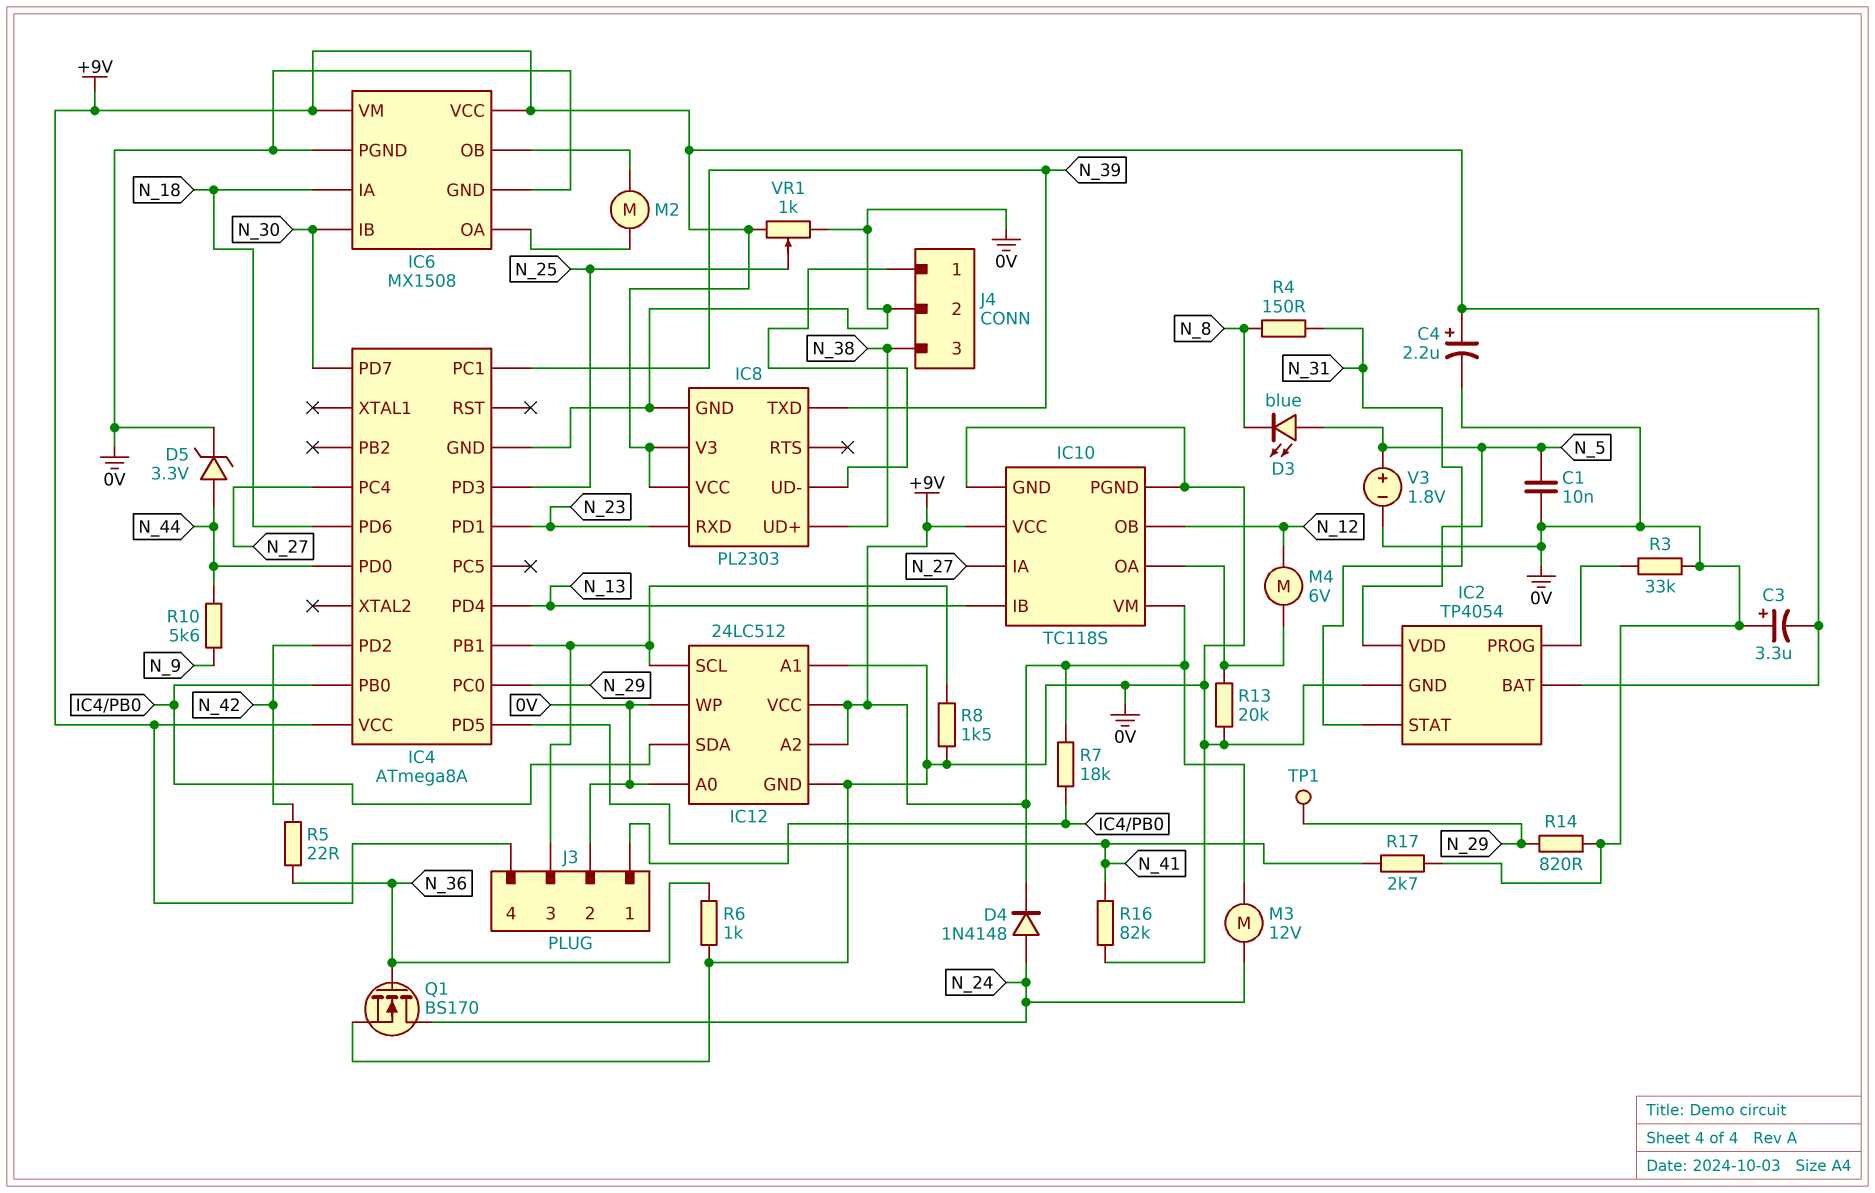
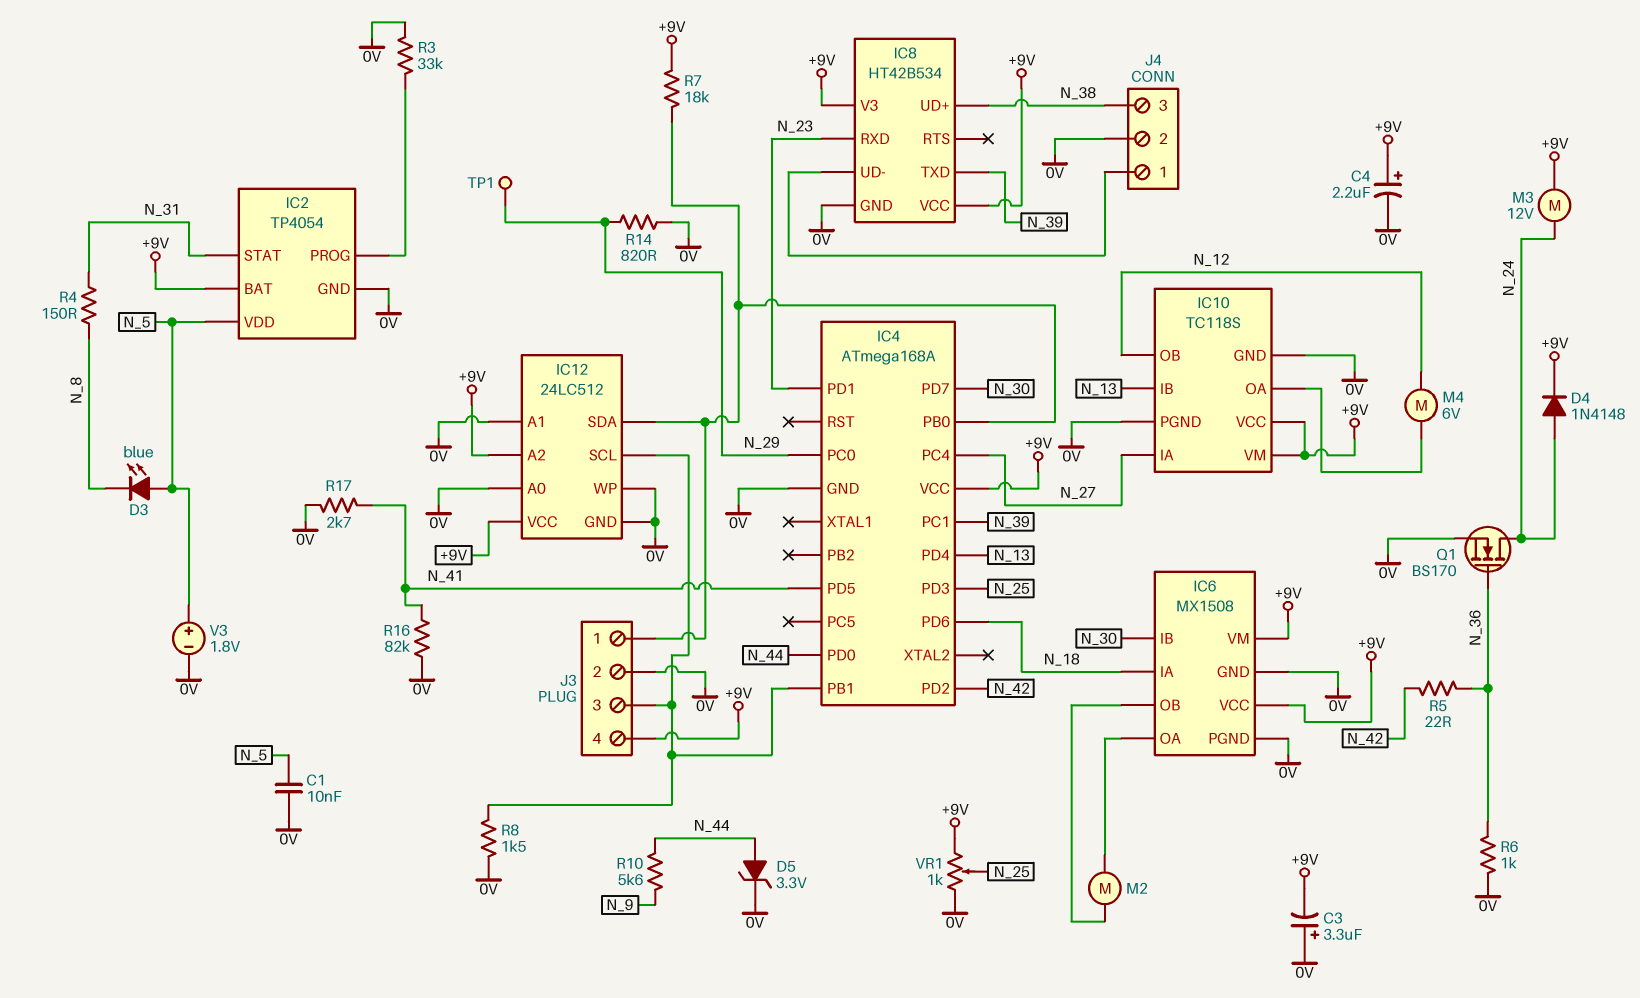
IC4: ATmega8A -> ATmega168A
IC8: PL2303 -> HT42B534
R13: 20k (0V, IC10/OA) -> none

